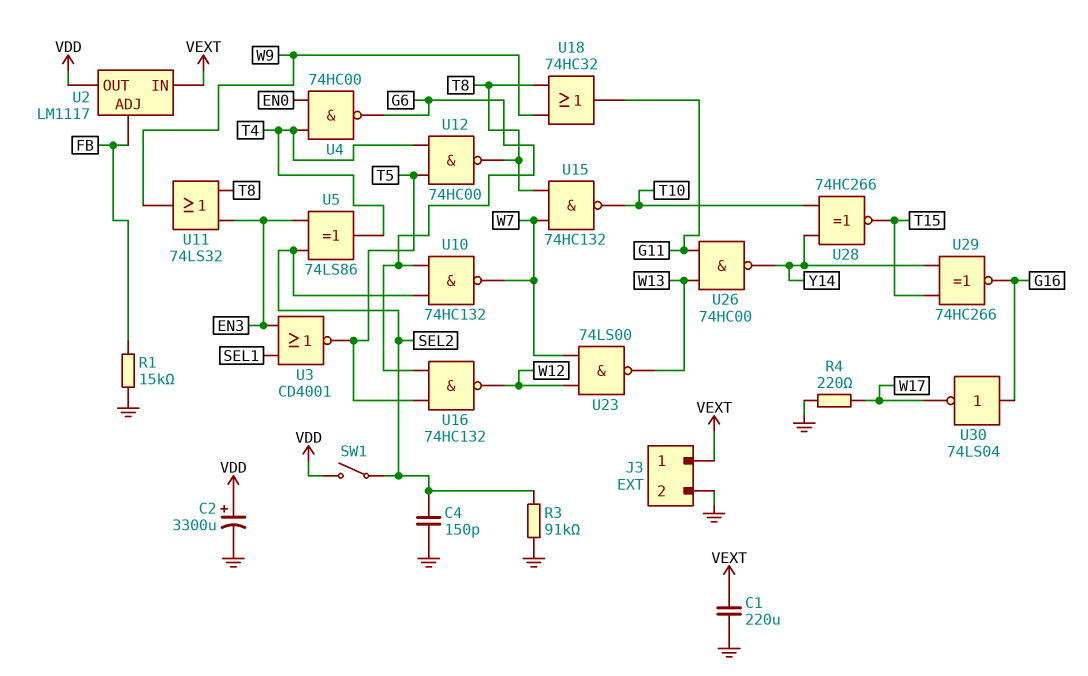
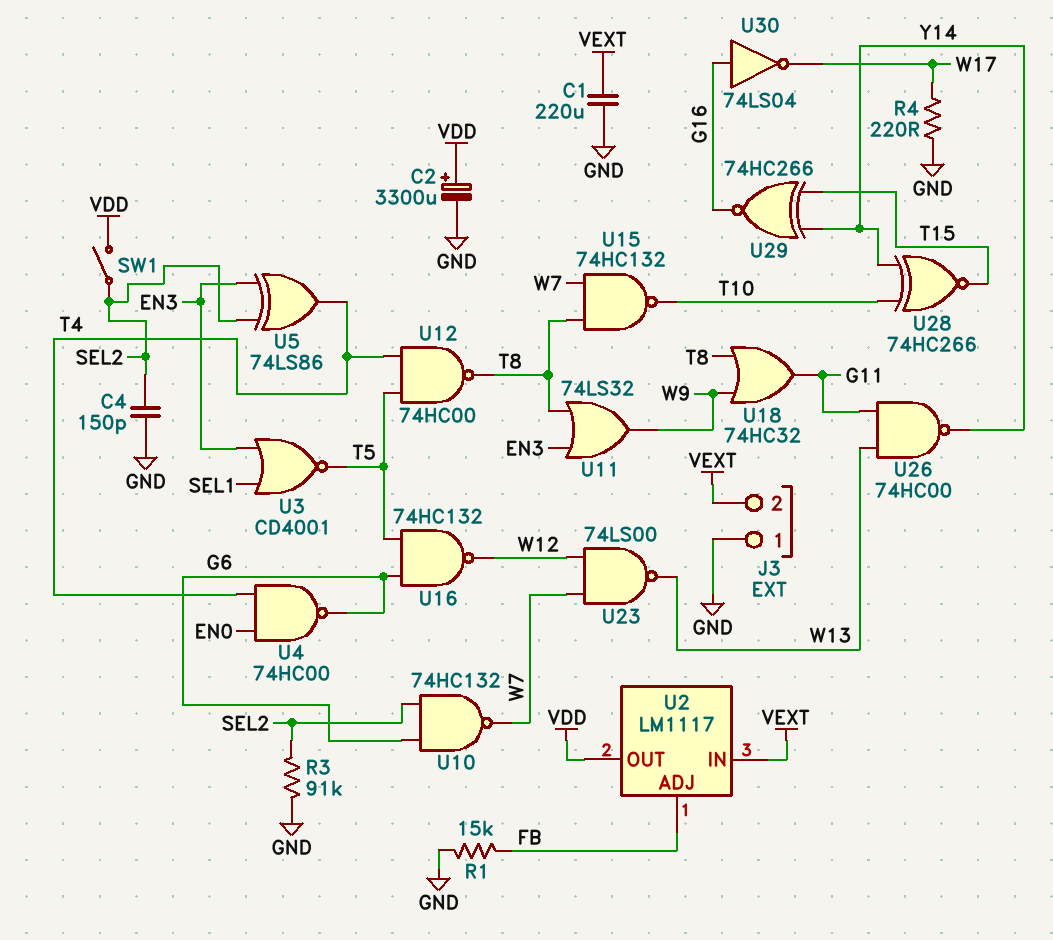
J3 pin 1: VEXT -> GND
J3 pin 2: GND -> VEXT

